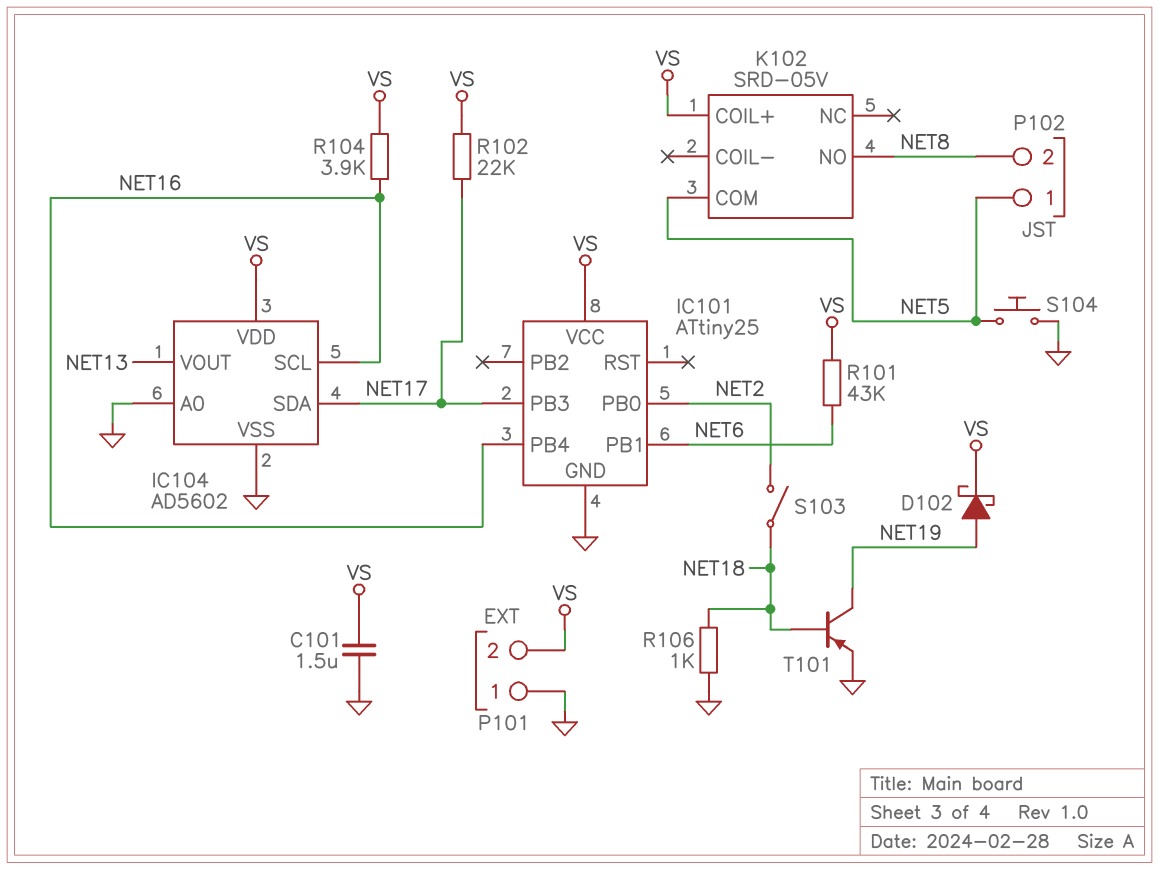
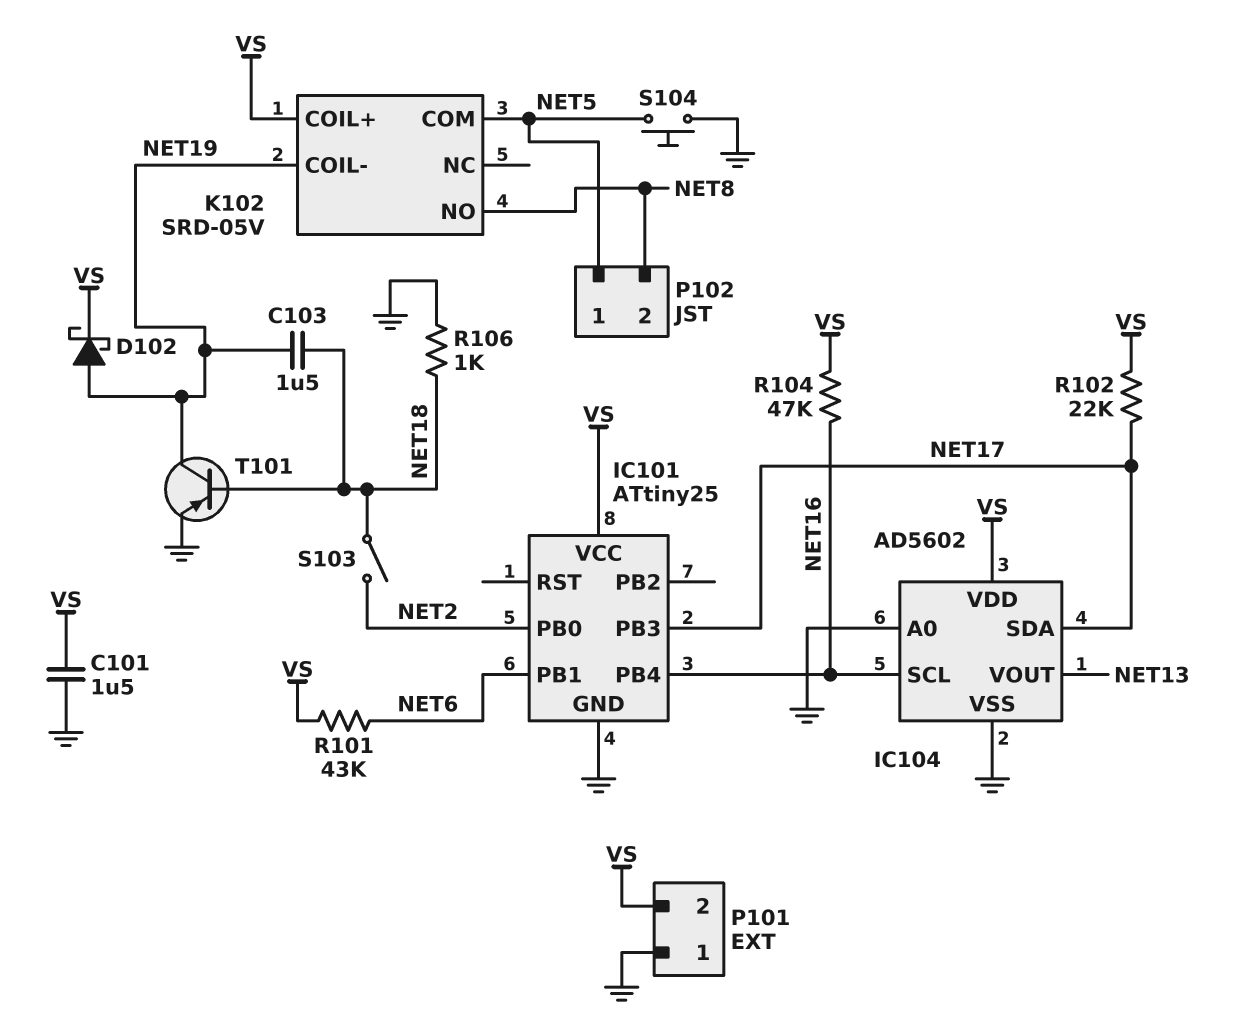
C103: none -> 1.5uF (NET18, NET19)
K102 pin COIL-: none -> NET19
R104: 3.9k (NET16, VS) -> 47k (NET16, VS)

